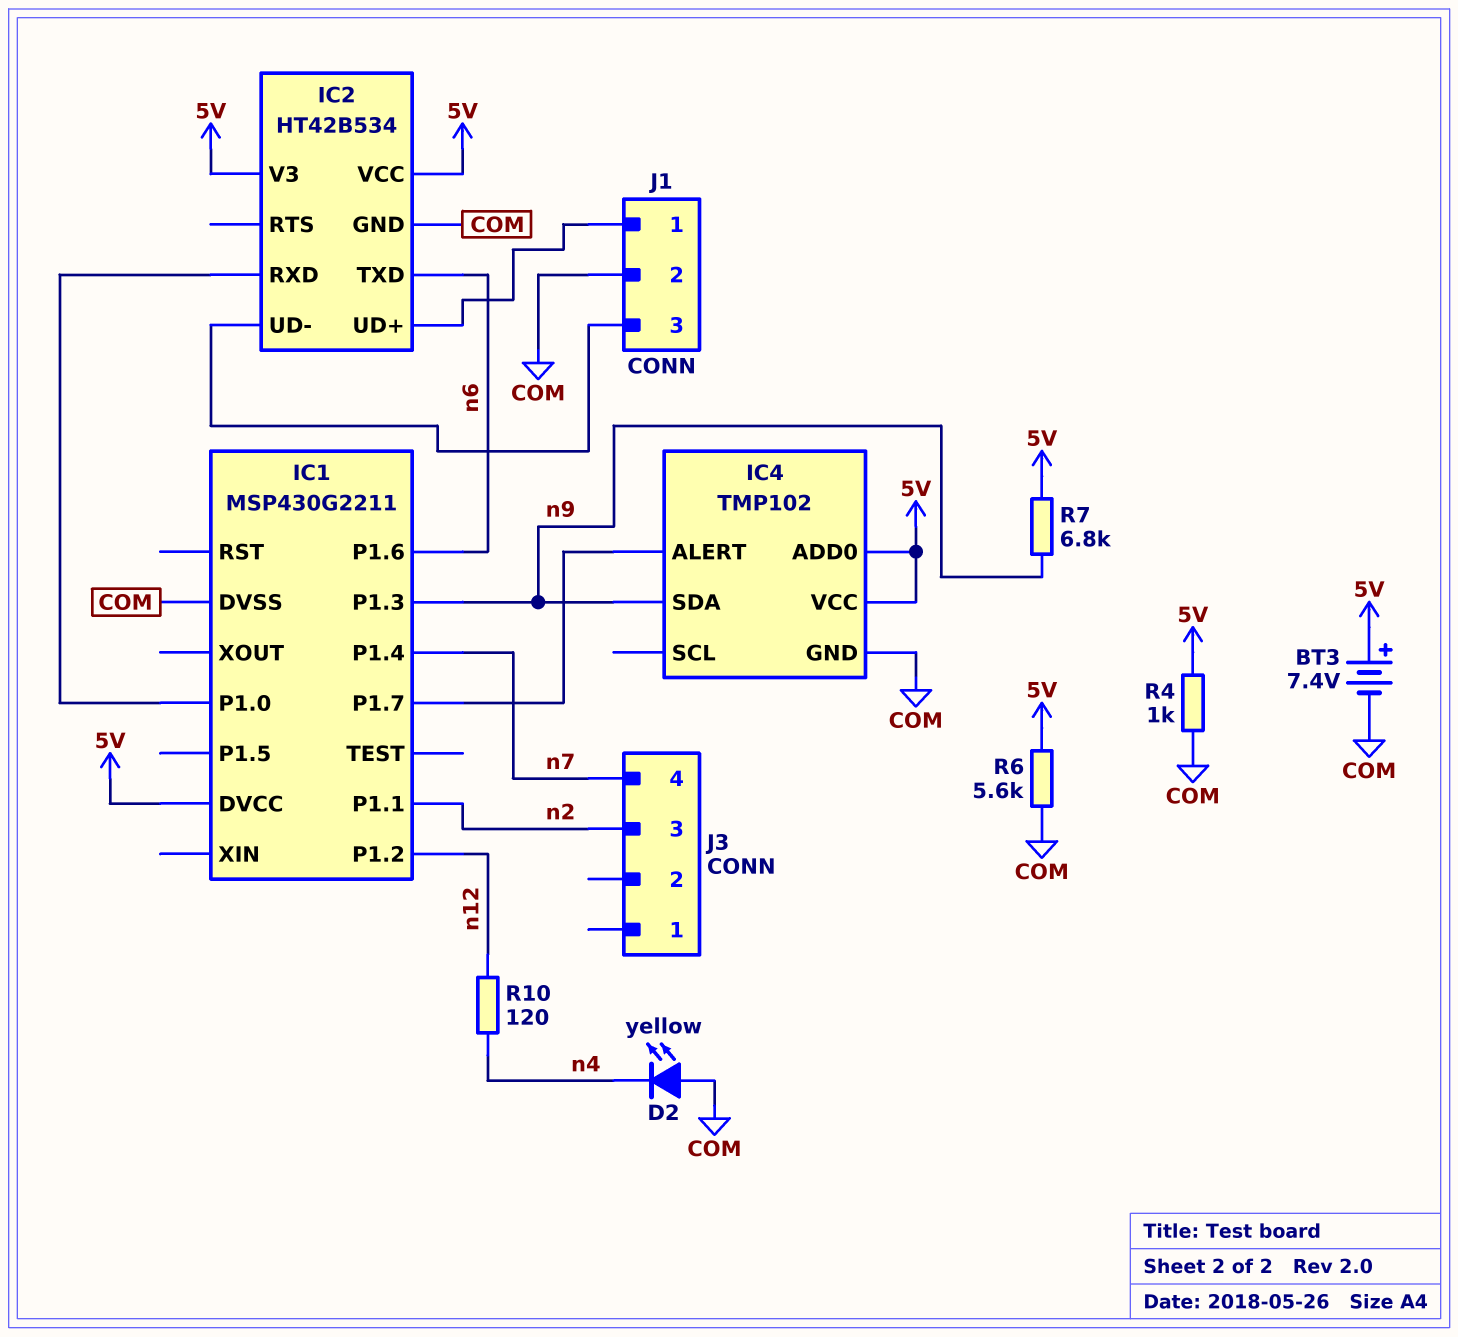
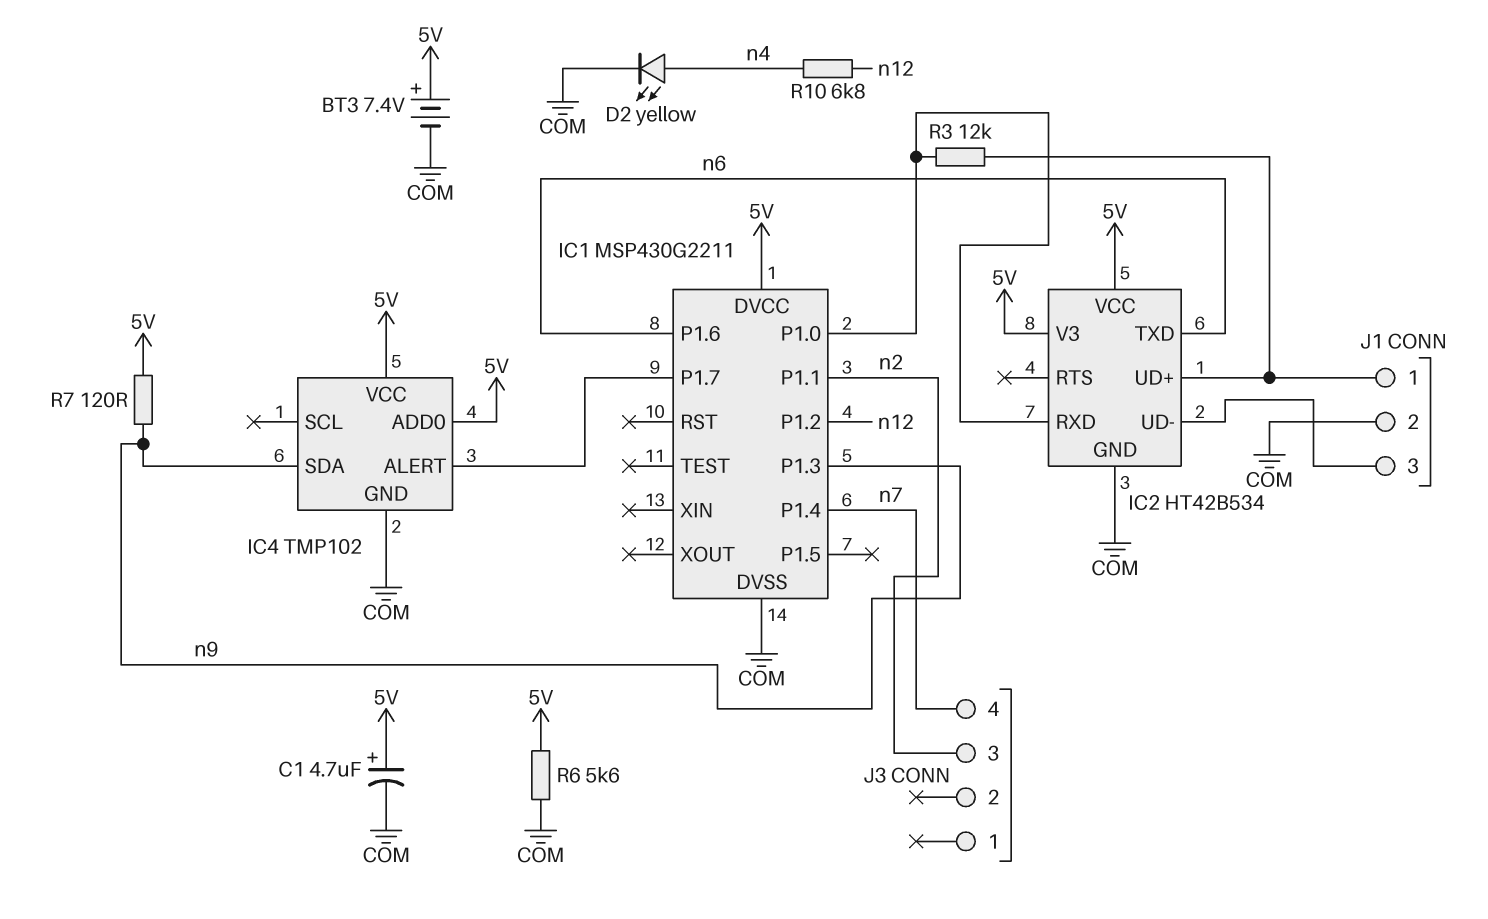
C1: none -> 4.7uF (plus 5V, minus COM)
D2: LED yellow (A COM, K n4) -> LED yellow (A n4, K COM)
R3: none -> 12k (IC1/P1.0, IC2/UD+)
R4: 1k (5V, COM) -> none
R7: 6.8k (5V, n9) -> 120 (5V, n9)
R10: 120 (n4, n12) -> 6.8k (n4, n12)

